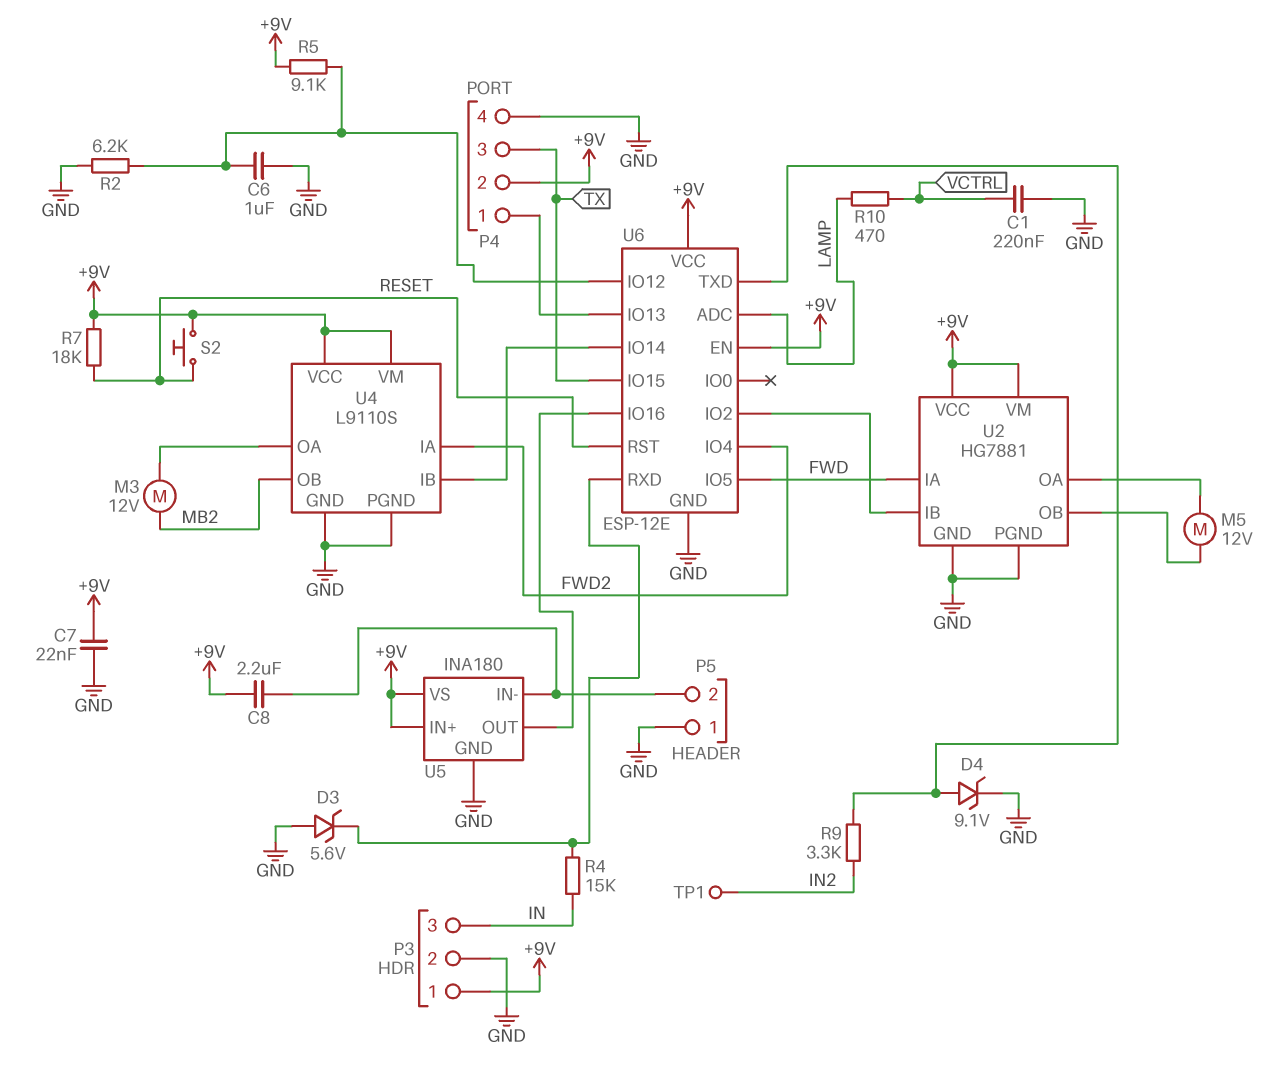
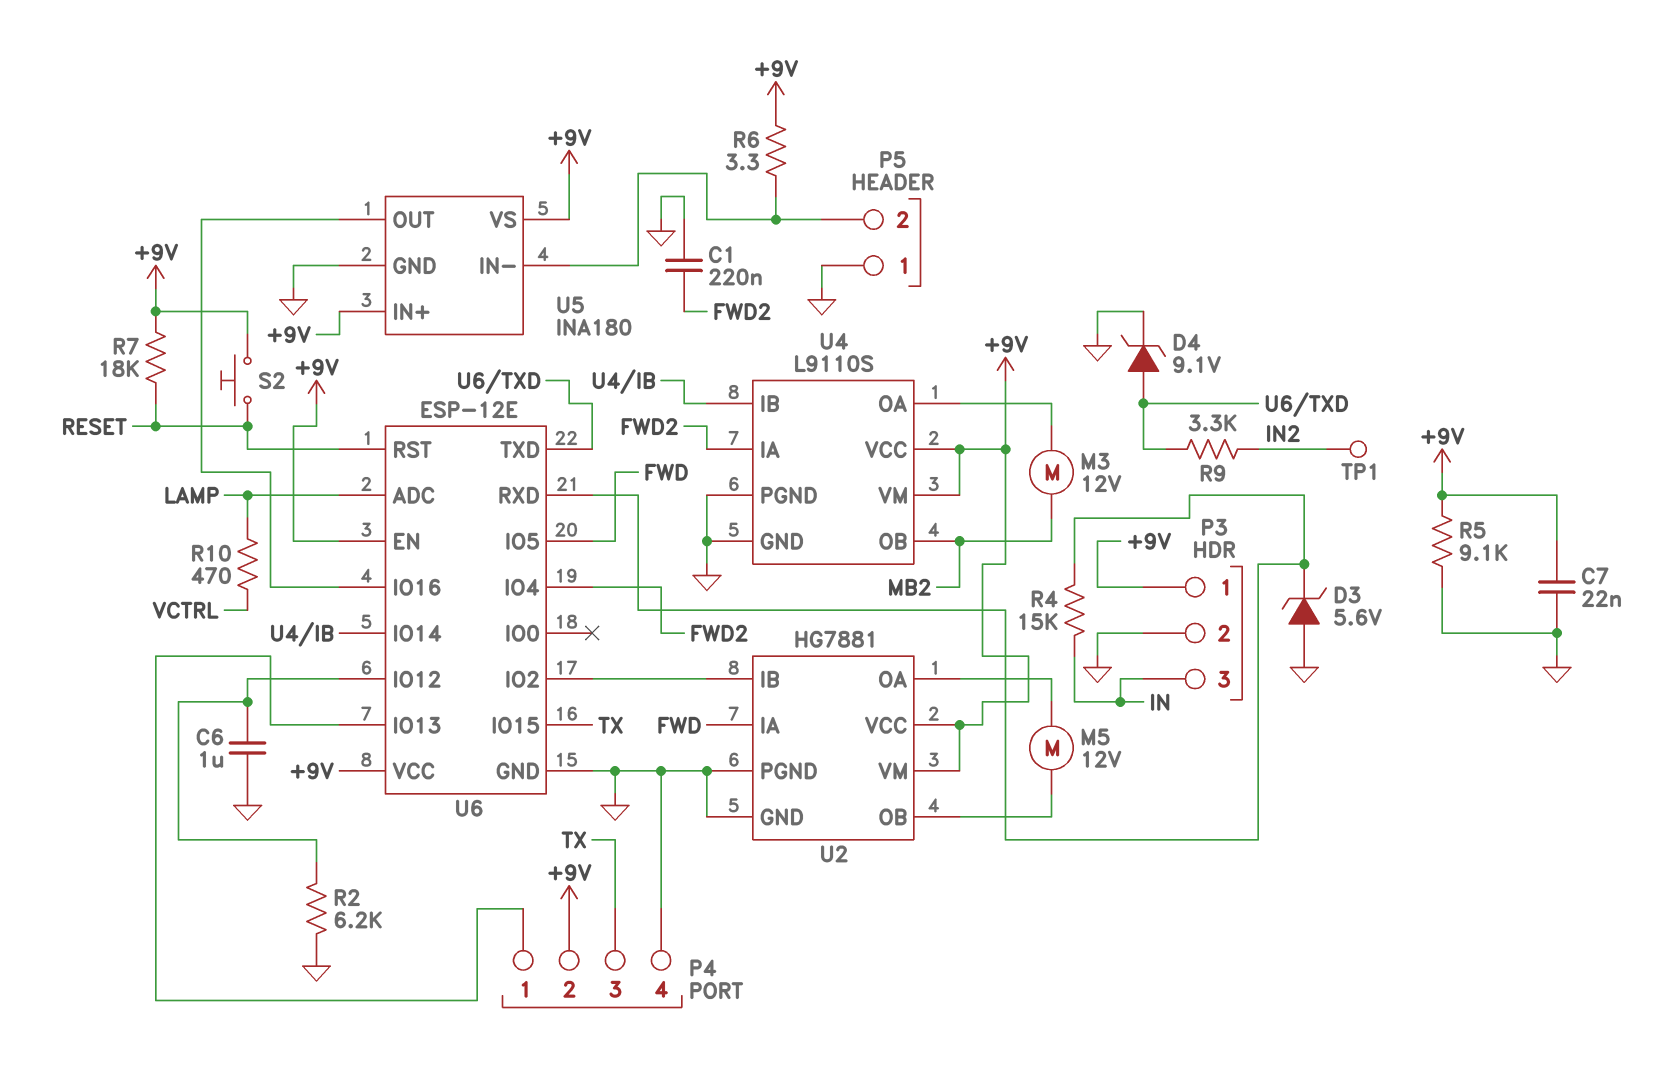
C1: 220nF (GND, VCTRL) -> 220nF (FWD2, GND)
C8: 2.2uF (+9V, P5/2) -> none
R5: 9.1k (+9V, U6/IO12) -> 9.1k (+9V, GND)
R6: none -> 3.3 (+9V, P5/2)

